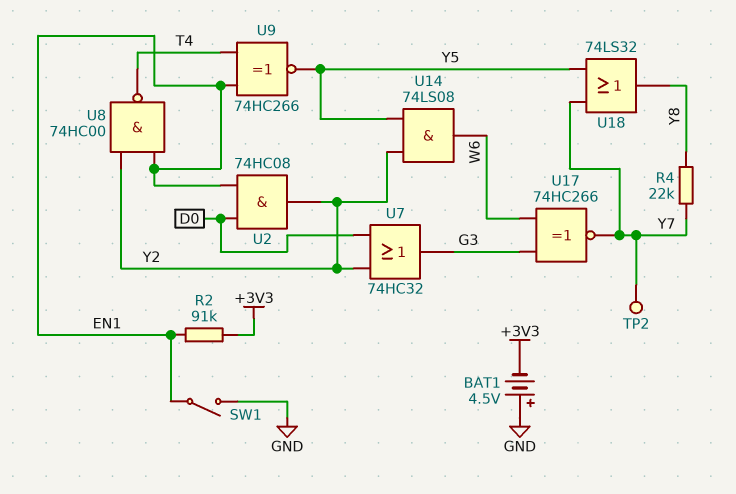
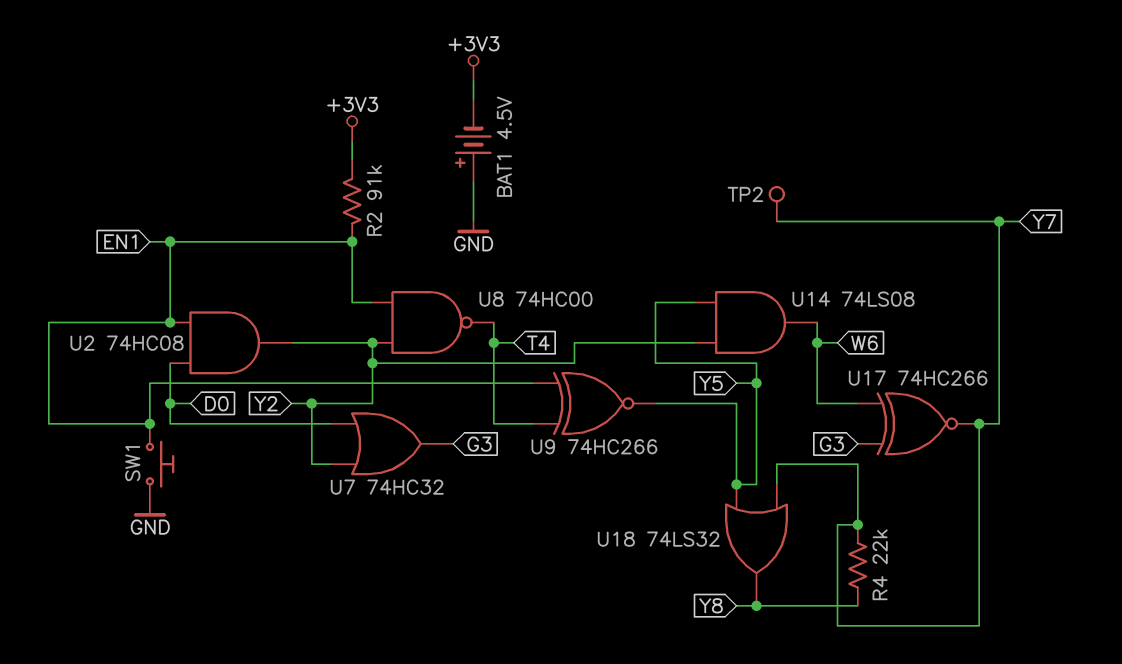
SW1: switch (EN1, GND) -> button (EN1, GND)

